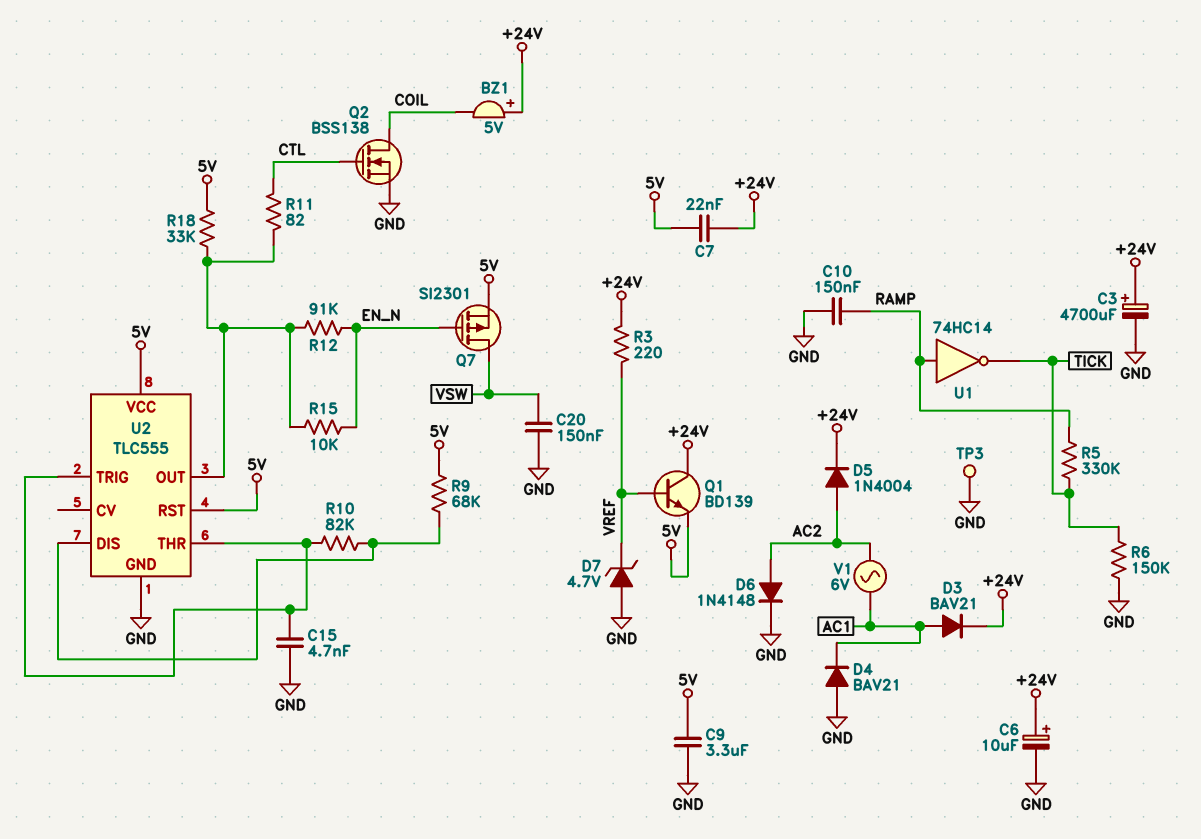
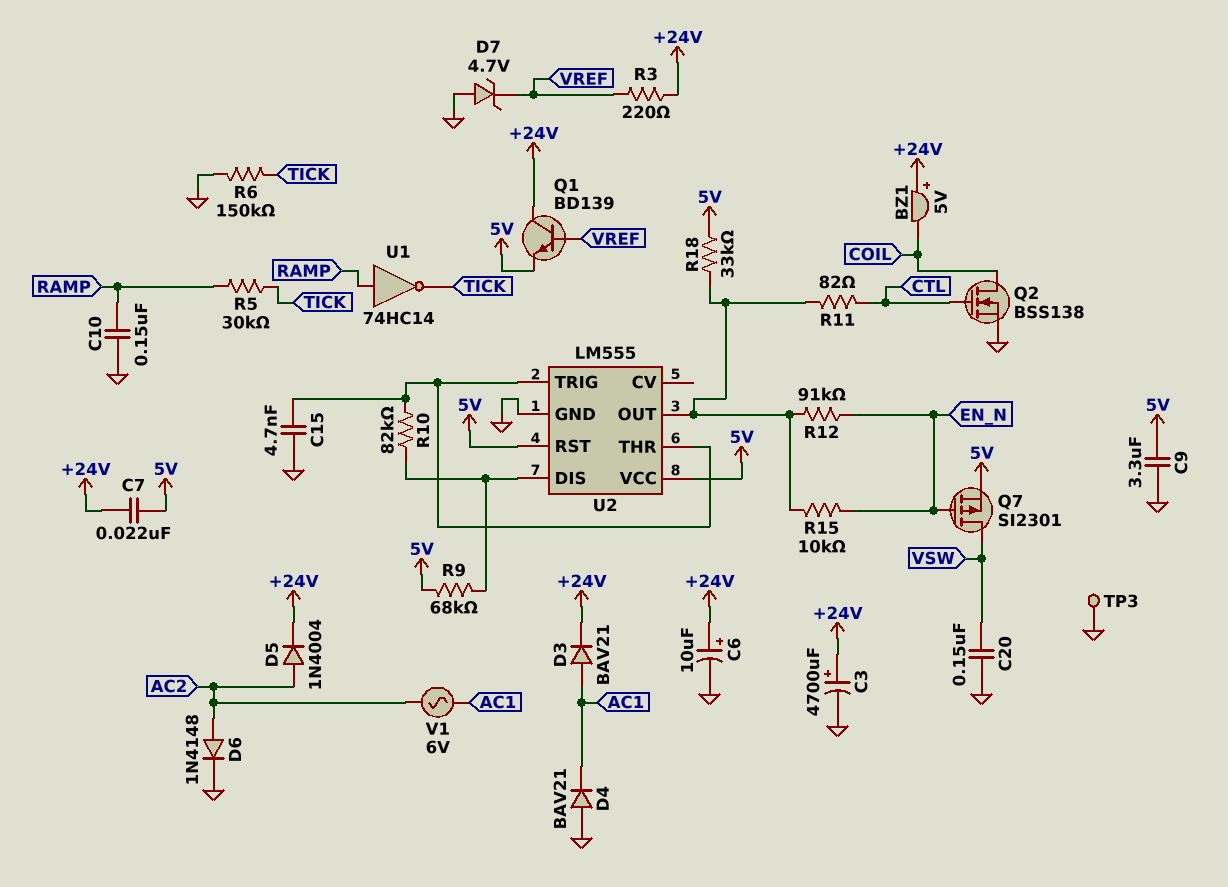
R5: 330k (RAMP, TICK) -> 30k (RAMP, TICK)
U2: TLC555 -> LM555

